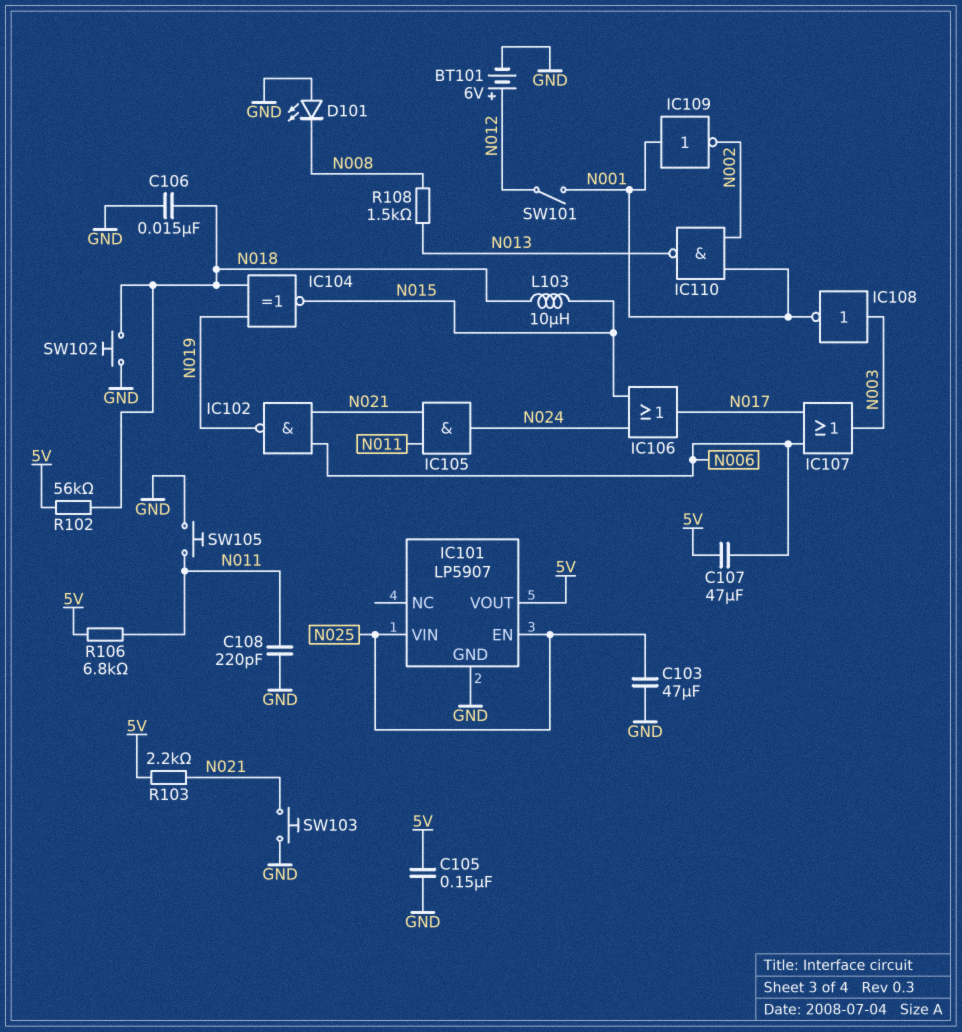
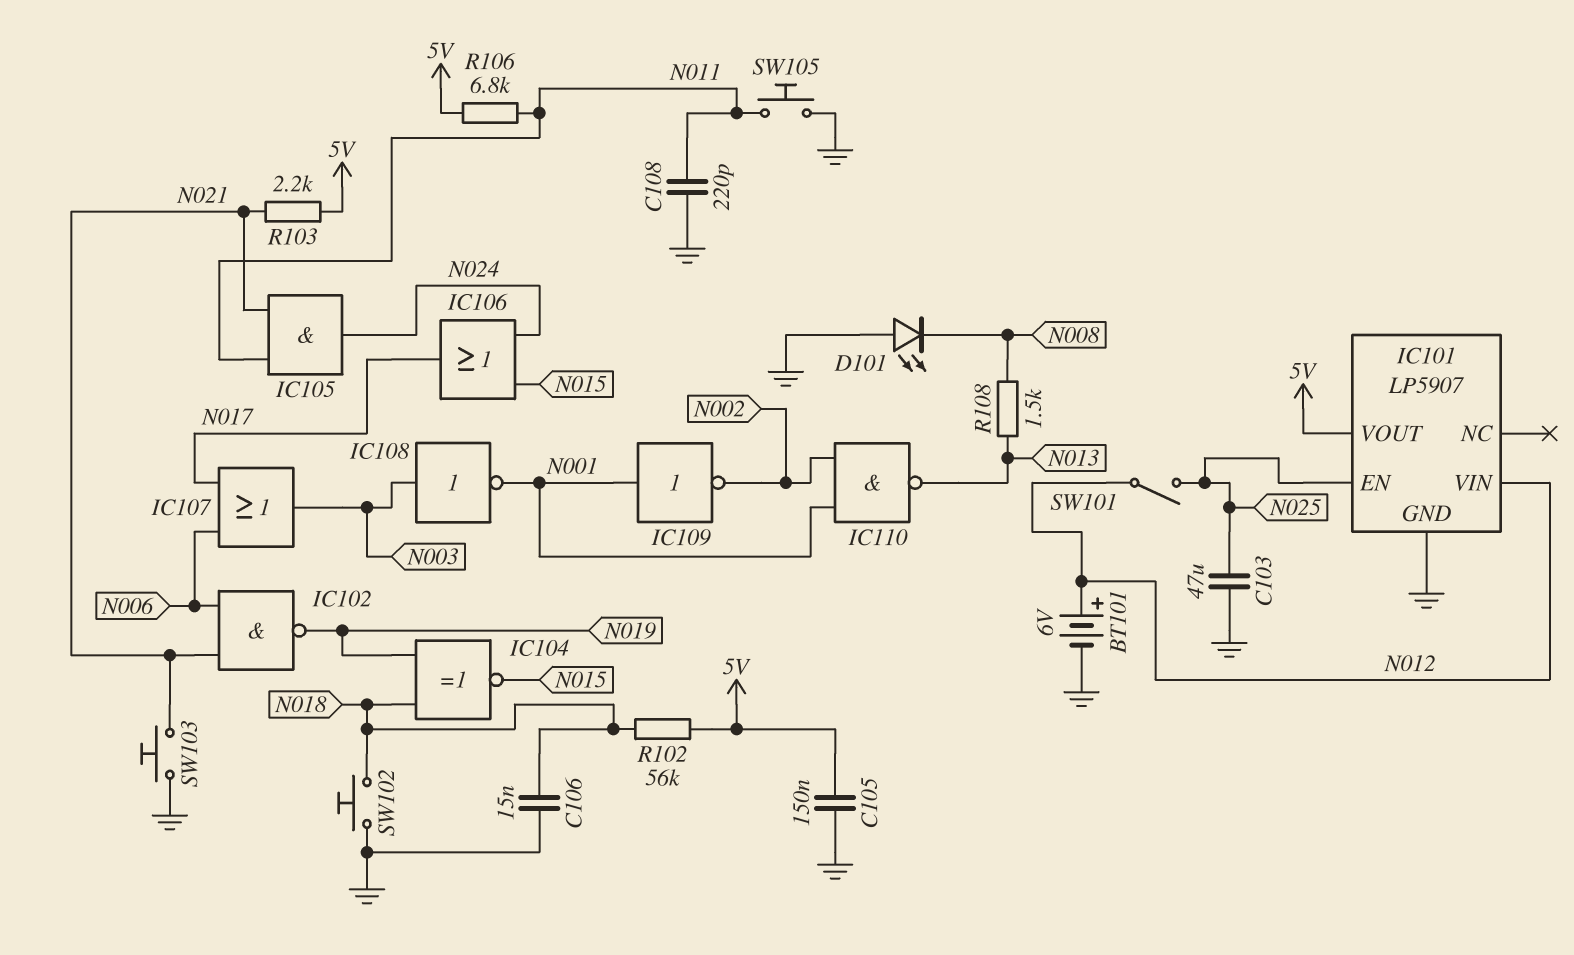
C107: 47uF (5V, N006) -> none
IC101 pin VIN: N025 -> N012
L103: 10uH (N015, N018) -> none
SW101: switch (N001, N012) -> switch (N012, N025)

